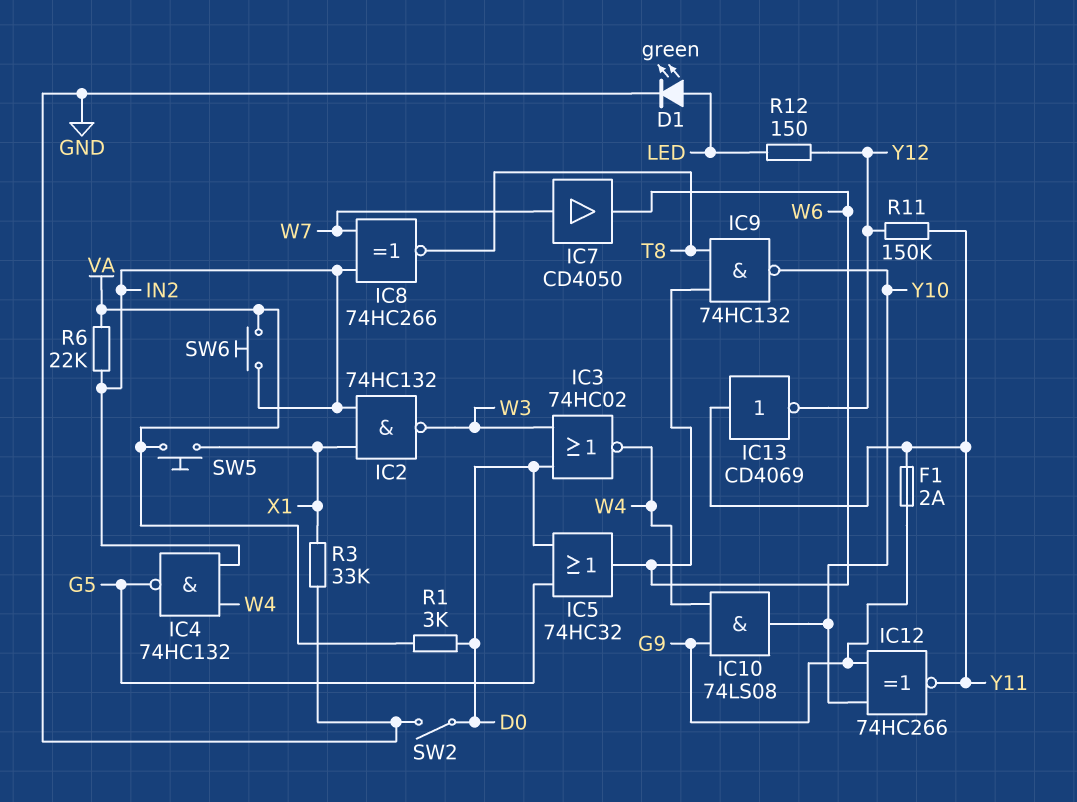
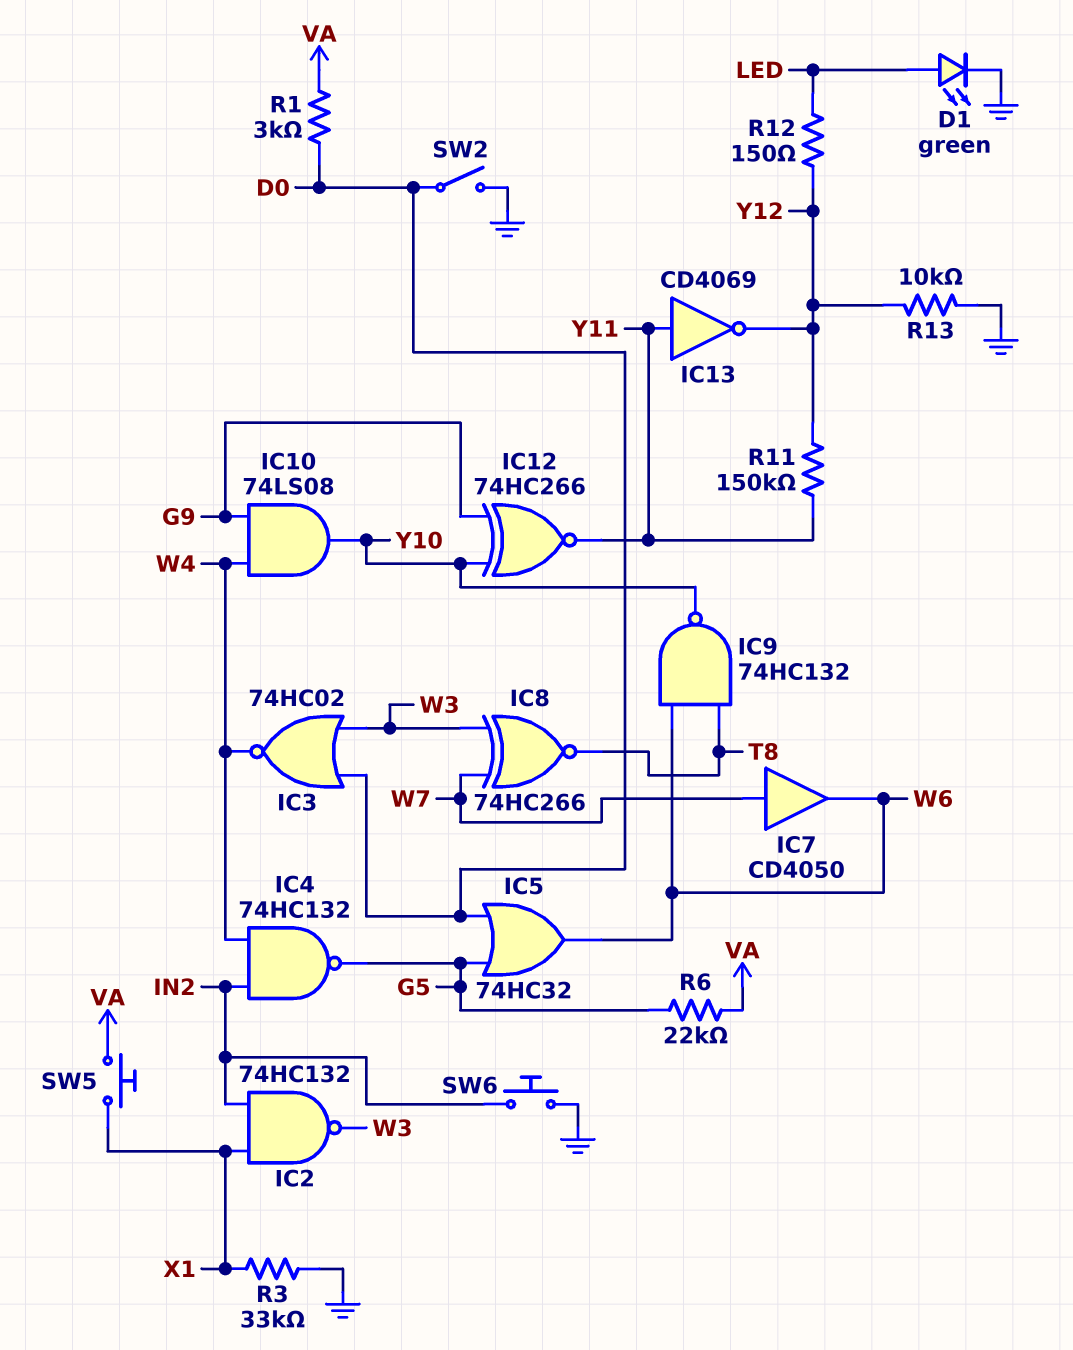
F1: 2A (G9, Y11) -> none
IC8: XNOR 74HC266 (in IN2, in W7, out T8) -> XNOR 74HC266 (in W3, in W7, out T8)
R6: 22k (IN2, VA) -> 22k (G5, VA)
R13: none -> 10k (GND, Y12)
SW6: button (IN2, VA) -> button (GND, IN2)

